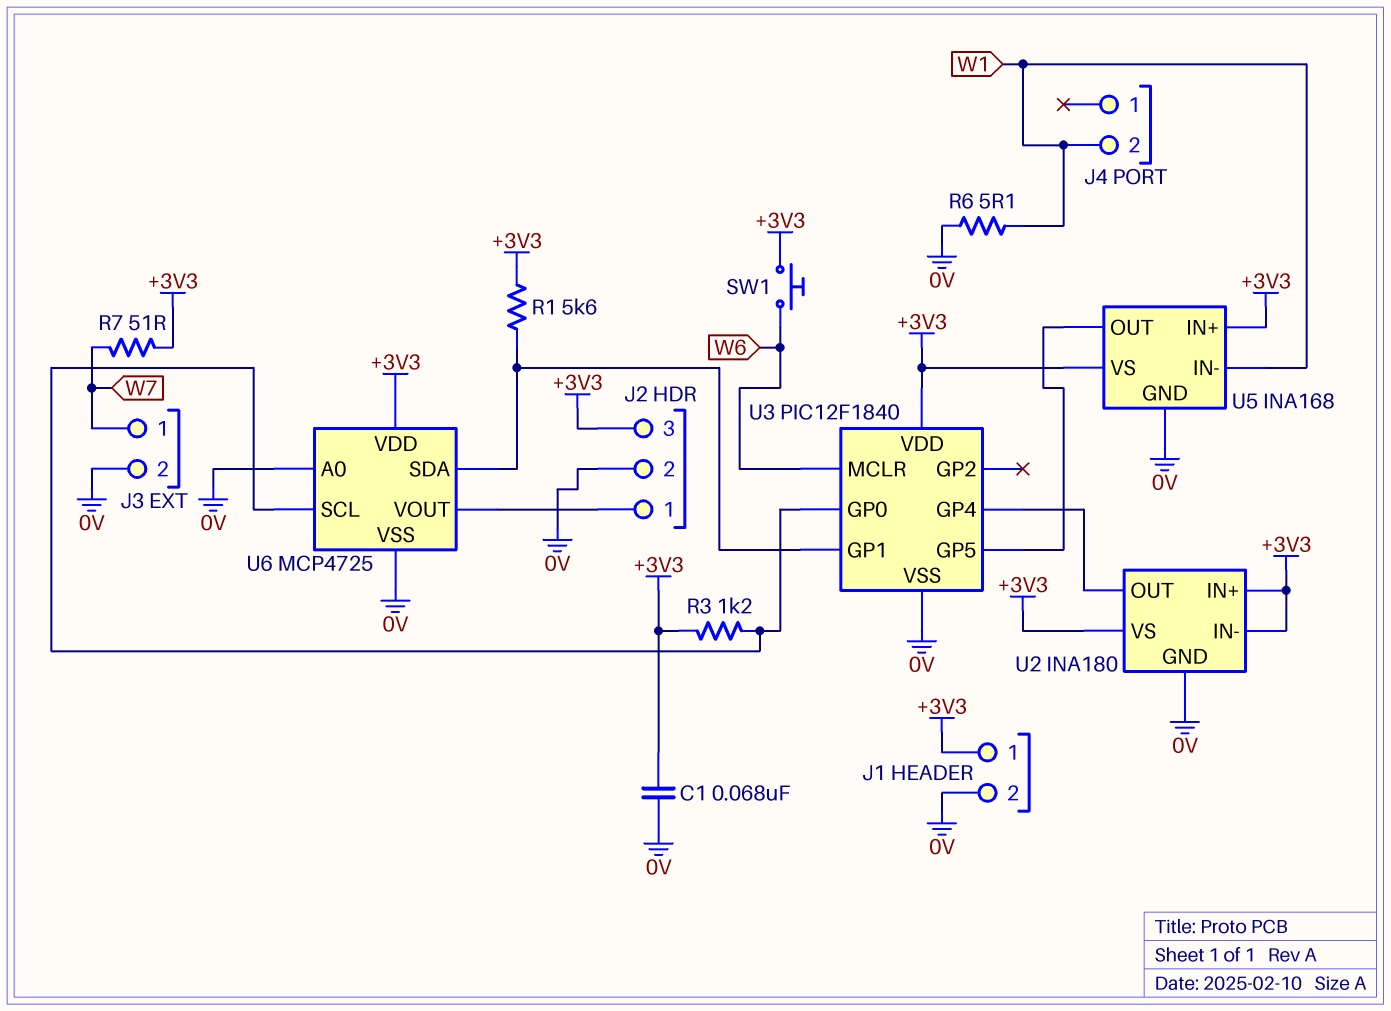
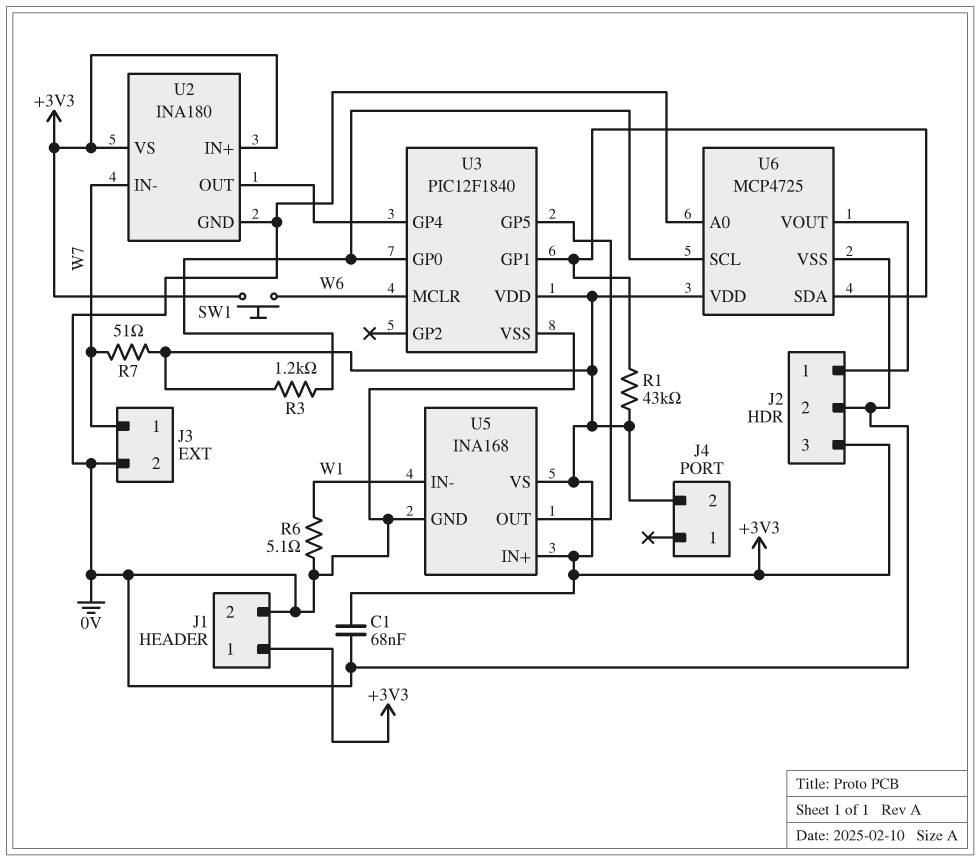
J4 pin 2: W1 -> +3V3
R1: 5.6k (+3V3, U3/GP1) -> 43k (+3V3, U3/GP1)
U2 pin IN-: +3V3 -> W7

